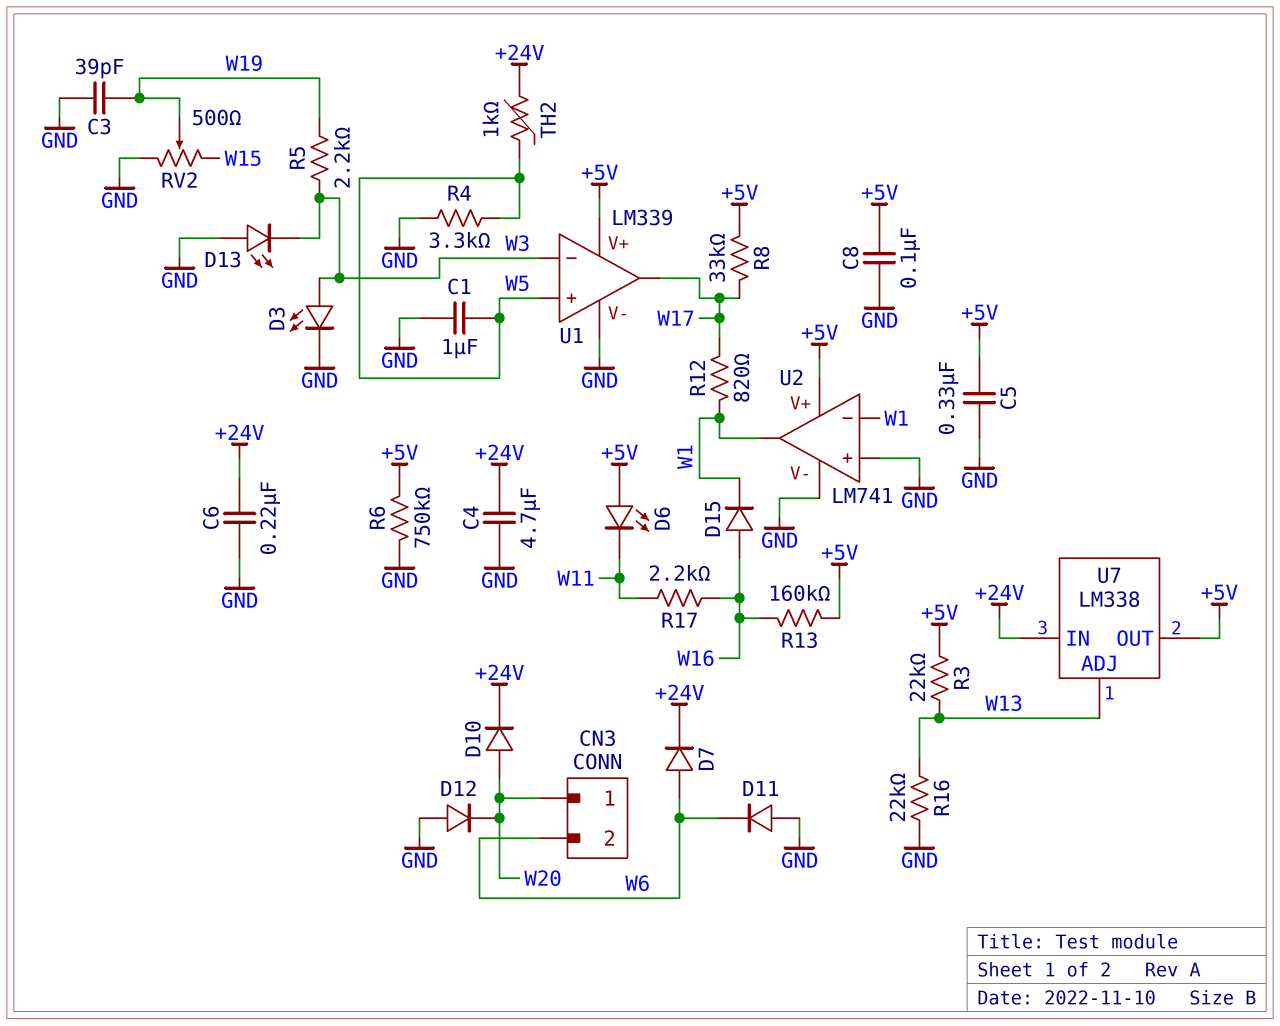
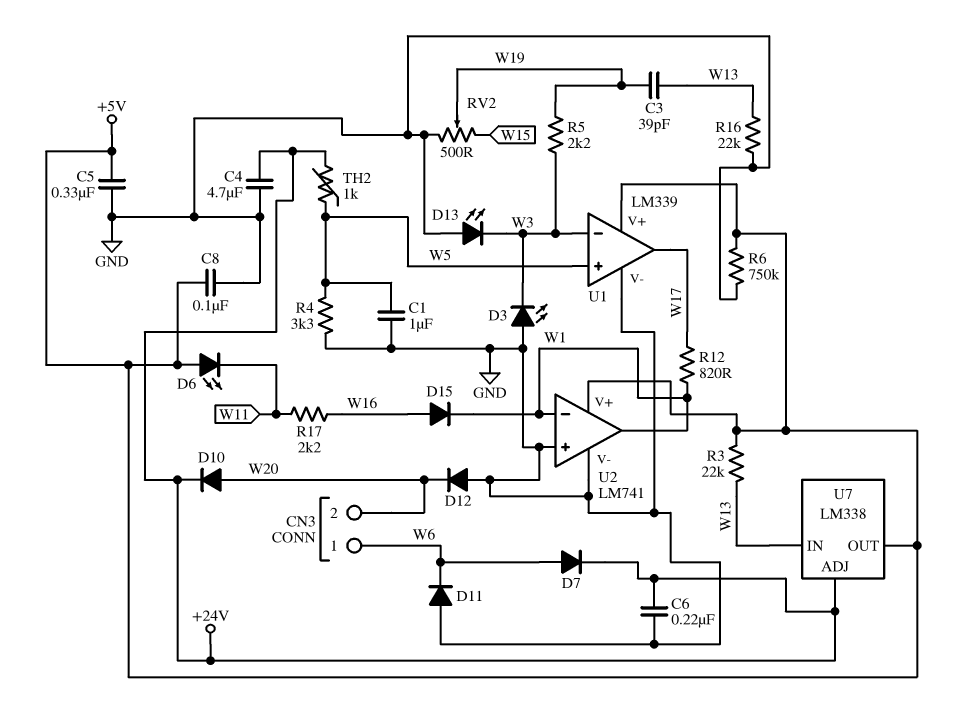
C3: 39pF (GND, W19) -> 39pF (W13, W19)
CN3 pin 1: W20 -> W6
CN3 pin 2: W6 -> W20
D3: LED (A W3, K GND) -> LED (A GND, K W3)
R8: 33k (+5V, W17) -> none
R13: 160k (+5V, W16) -> none
U7 pin ADJ: W13 -> +24V
U7 pin IN: +24V -> W13

